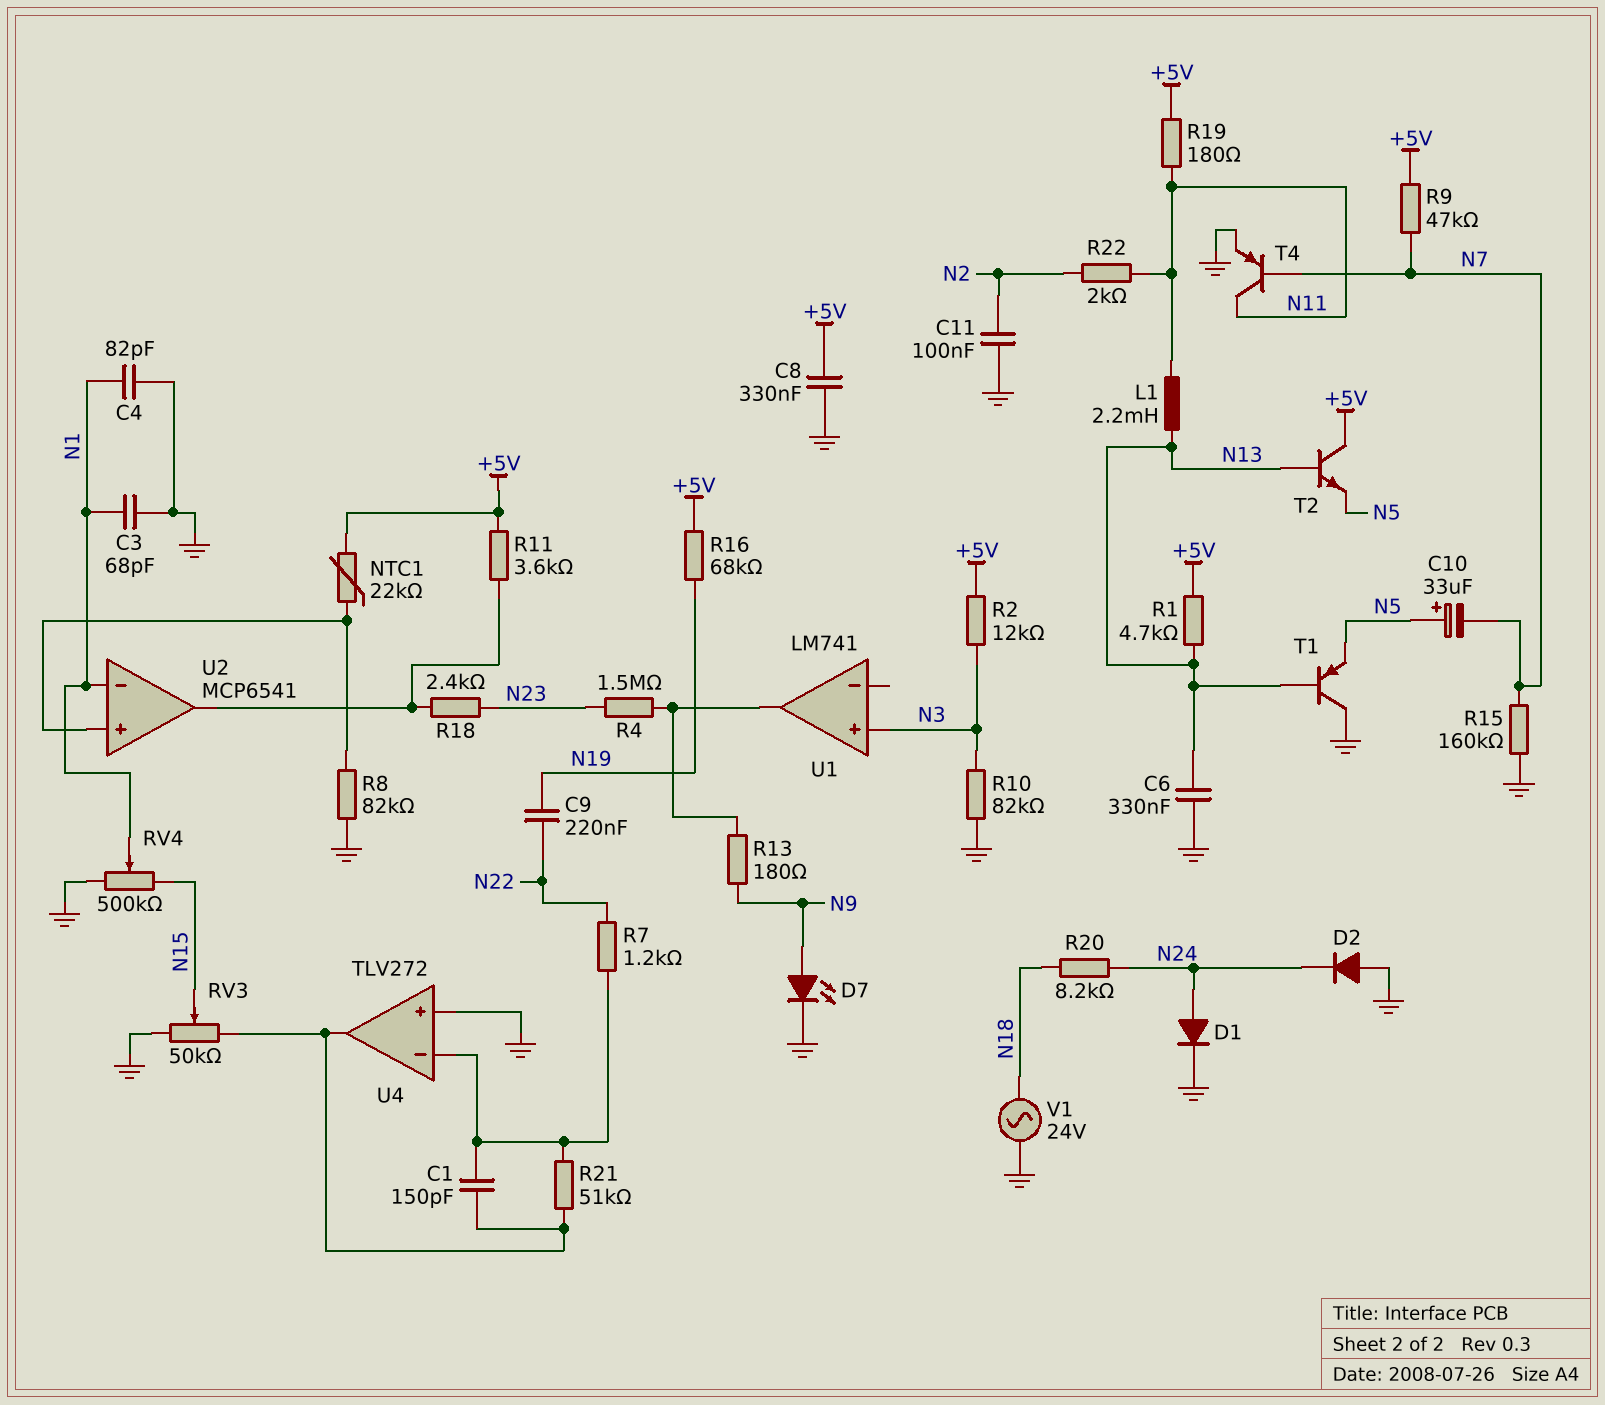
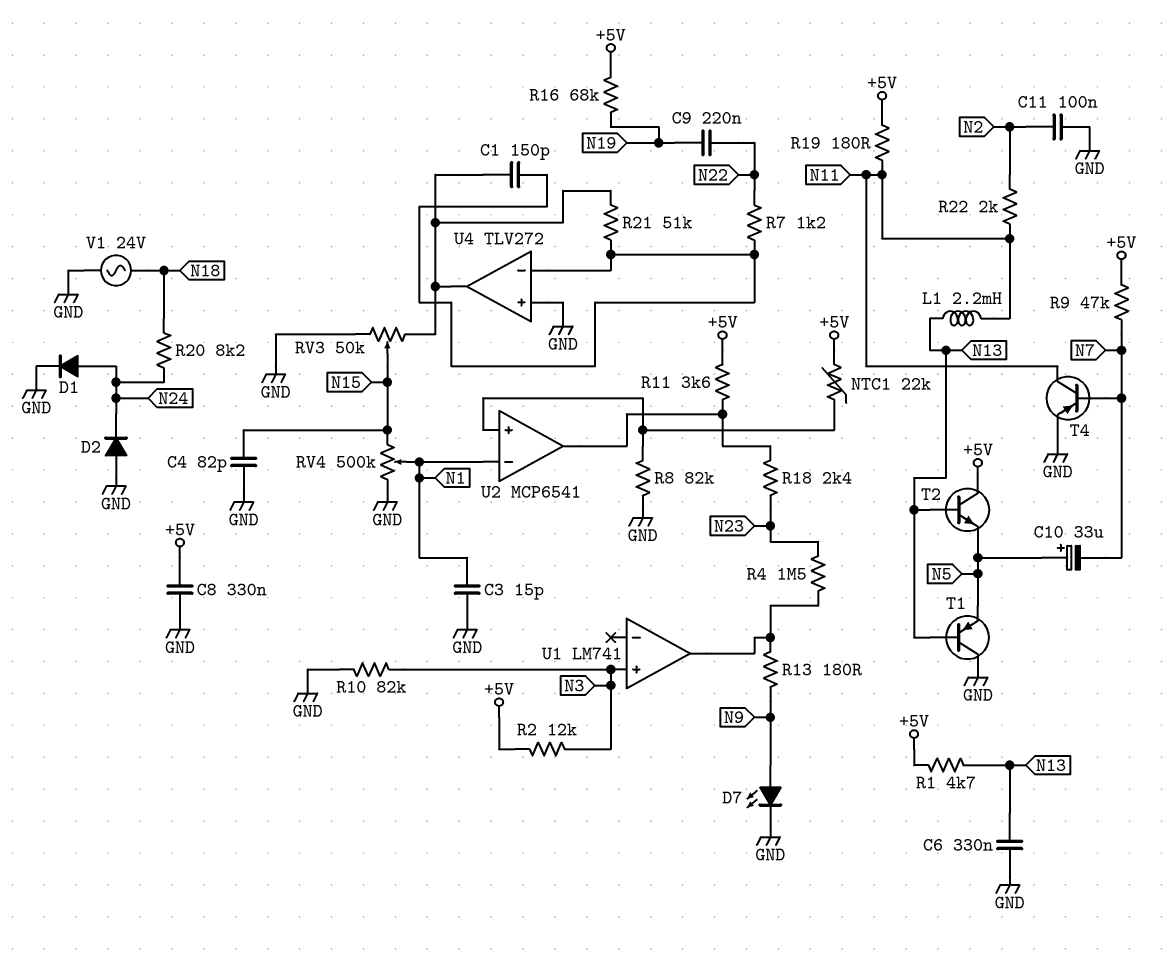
C3: 68pF (GND, N1) -> 15pF (GND, N1)
C4: 82pF (GND, N1) -> 82pF (GND, N15)
R15: 160k (GND, N7) -> none

